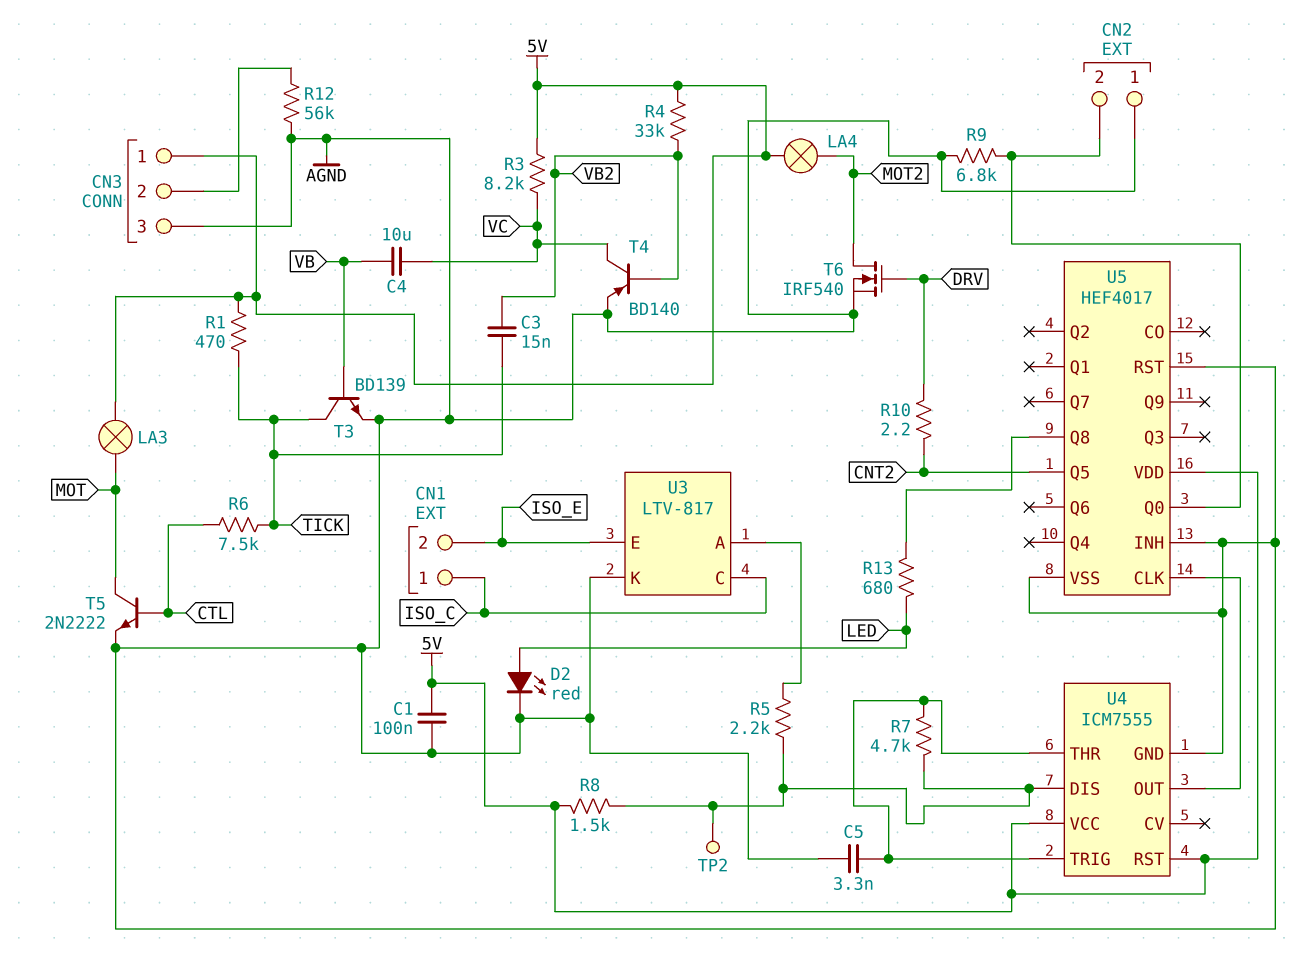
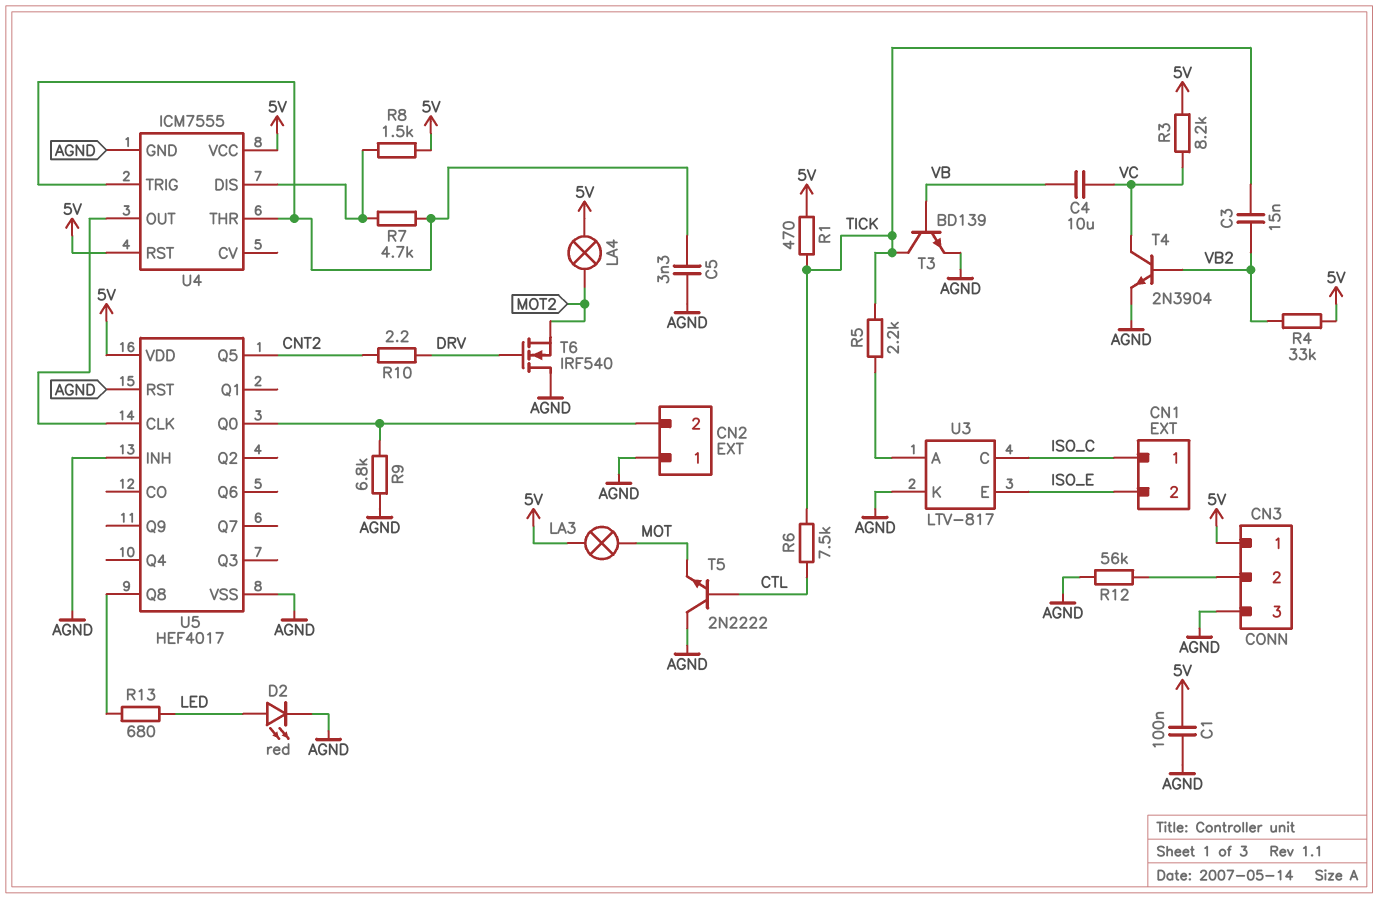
R5: 2.2k (U3/A, U4/DIS) -> 2.2k (TICK, U3/A)
T4: PNP BD140 (B VB2, C VC, E AGND) -> NPN 2N3904 (B VB2, C VC, E AGND)
T5: NPN 2N2222 (B CTL, C MOT, E AGND) -> NPN 2N2222 (B CTL, C AGND, E MOT)
T6: NMOS IRF540 (G DRV, D MOT2, S AGND) -> NMOS IRF540 (G DRV, D AGND, S MOT2)
TP2: test point (U4/DIS) -> none

